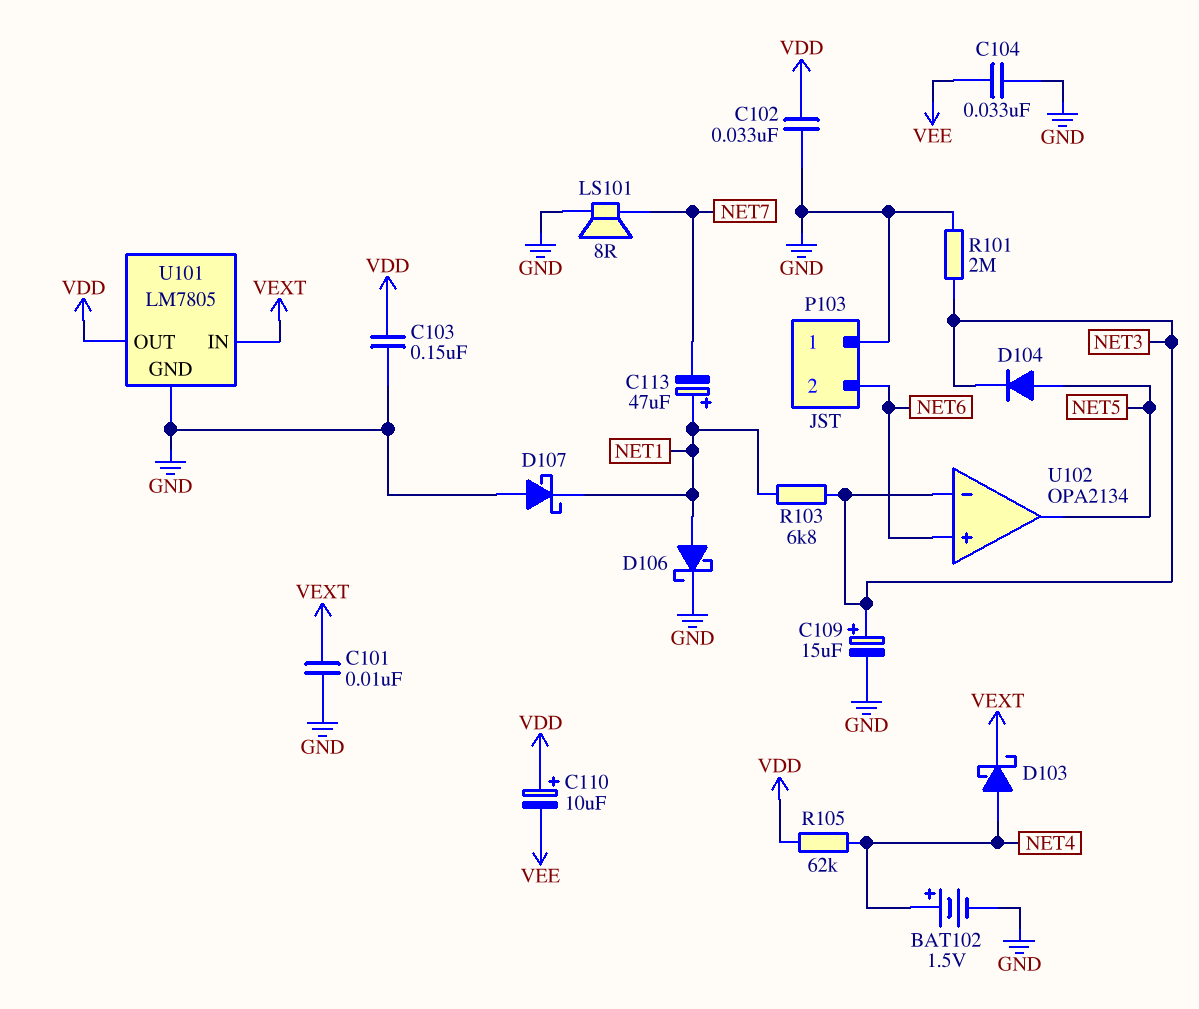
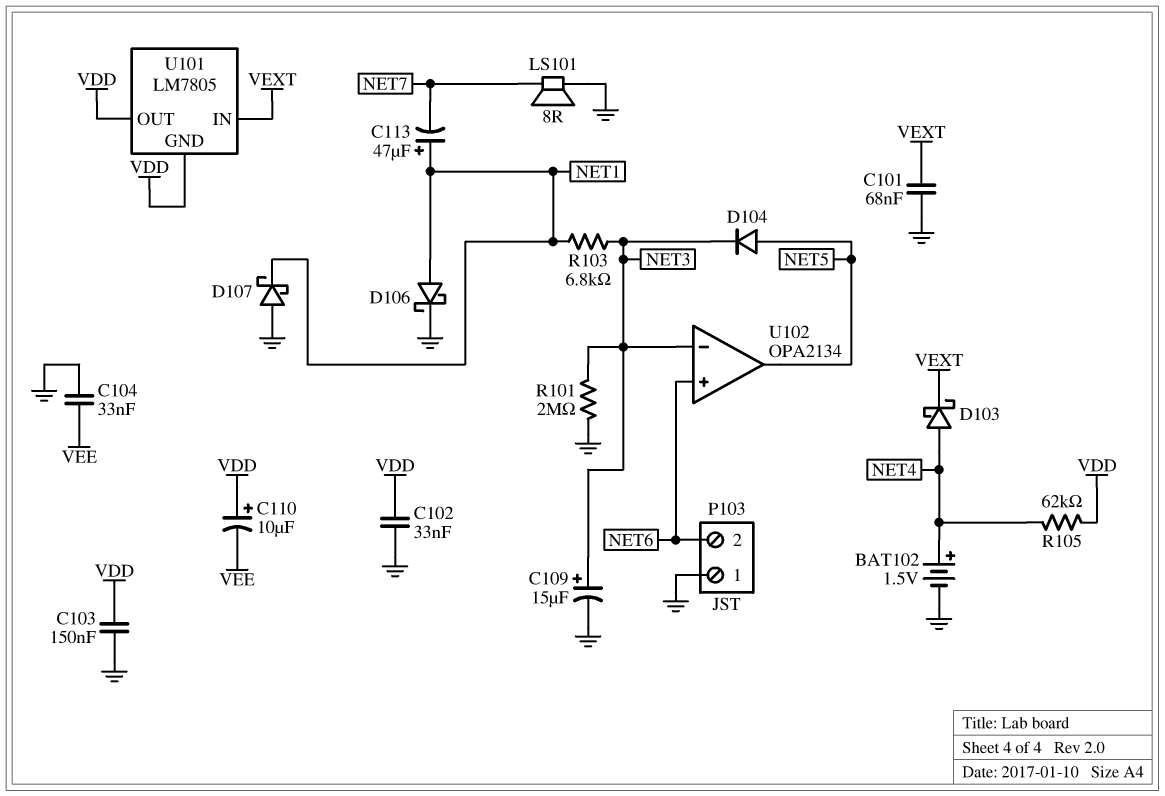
C101: 10nF (GND, VEXT) -> 68nF (GND, VEXT)
U101 pin GND: GND -> VDD

